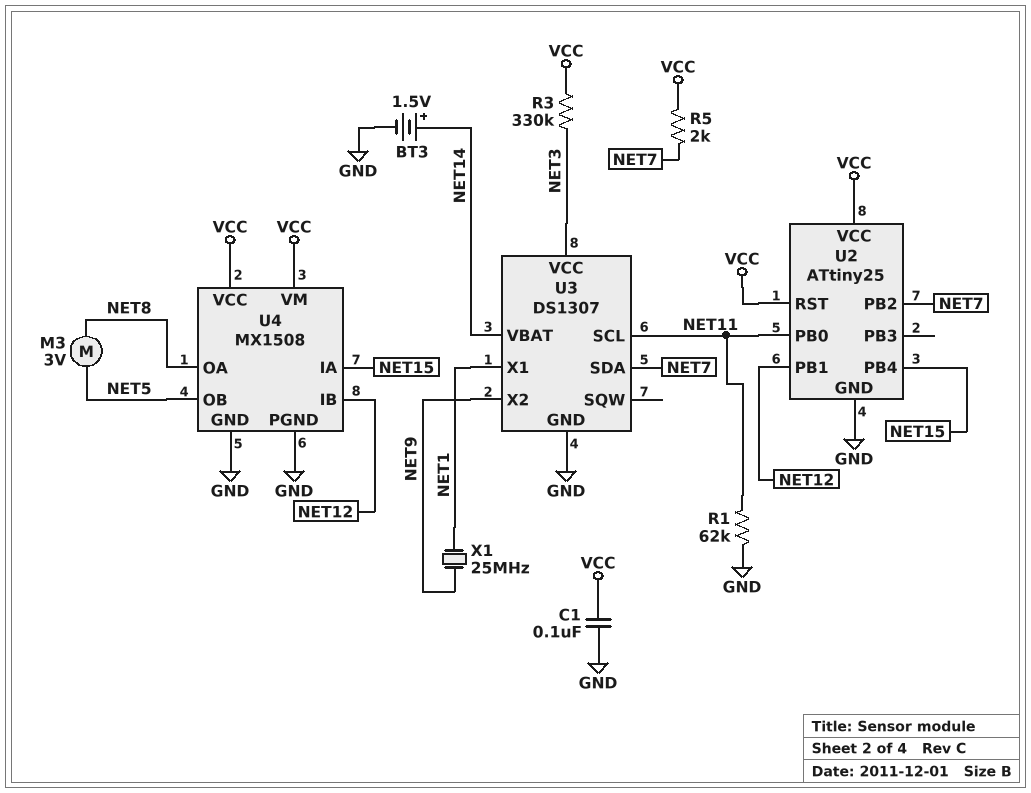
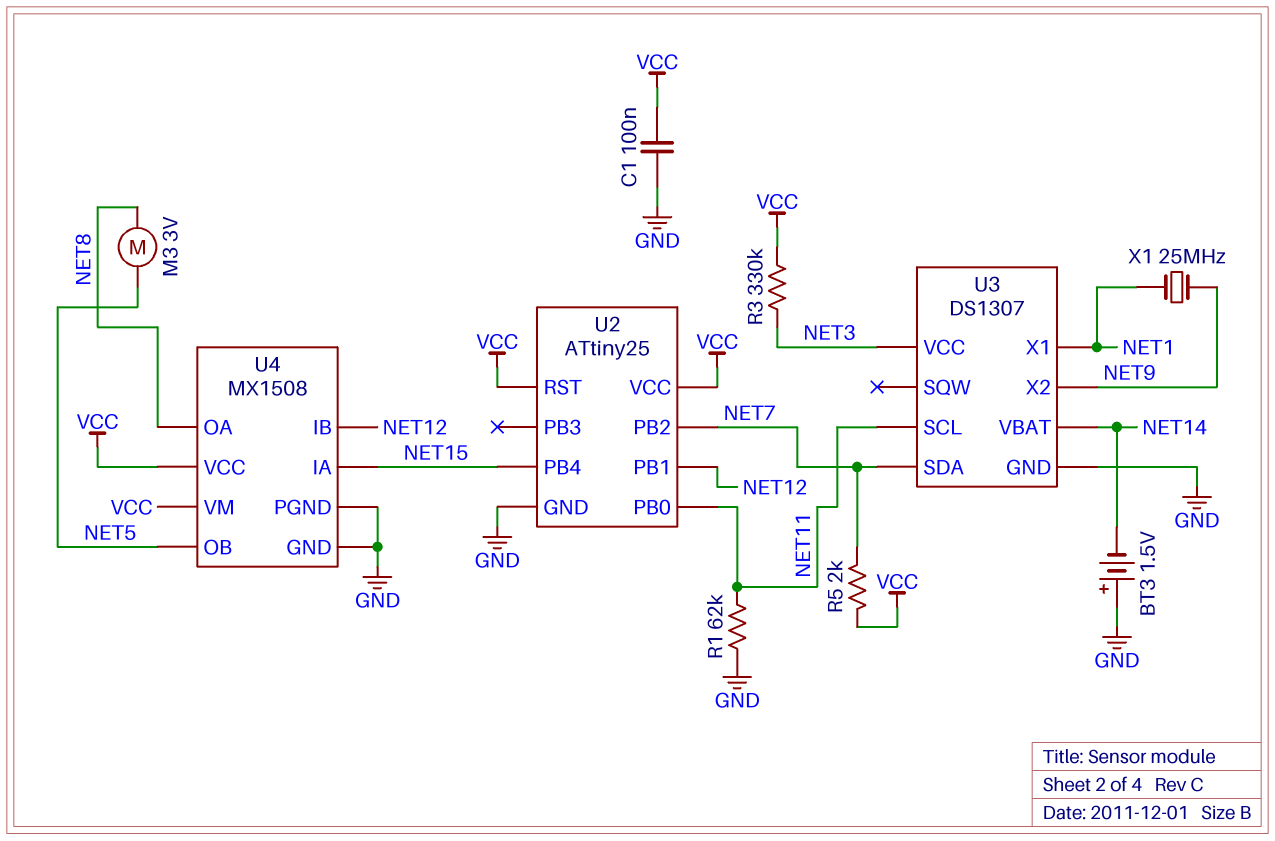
BT3: 1.5V (plus NET14, minus GND) -> 1.5V (plus GND, minus NET14)

